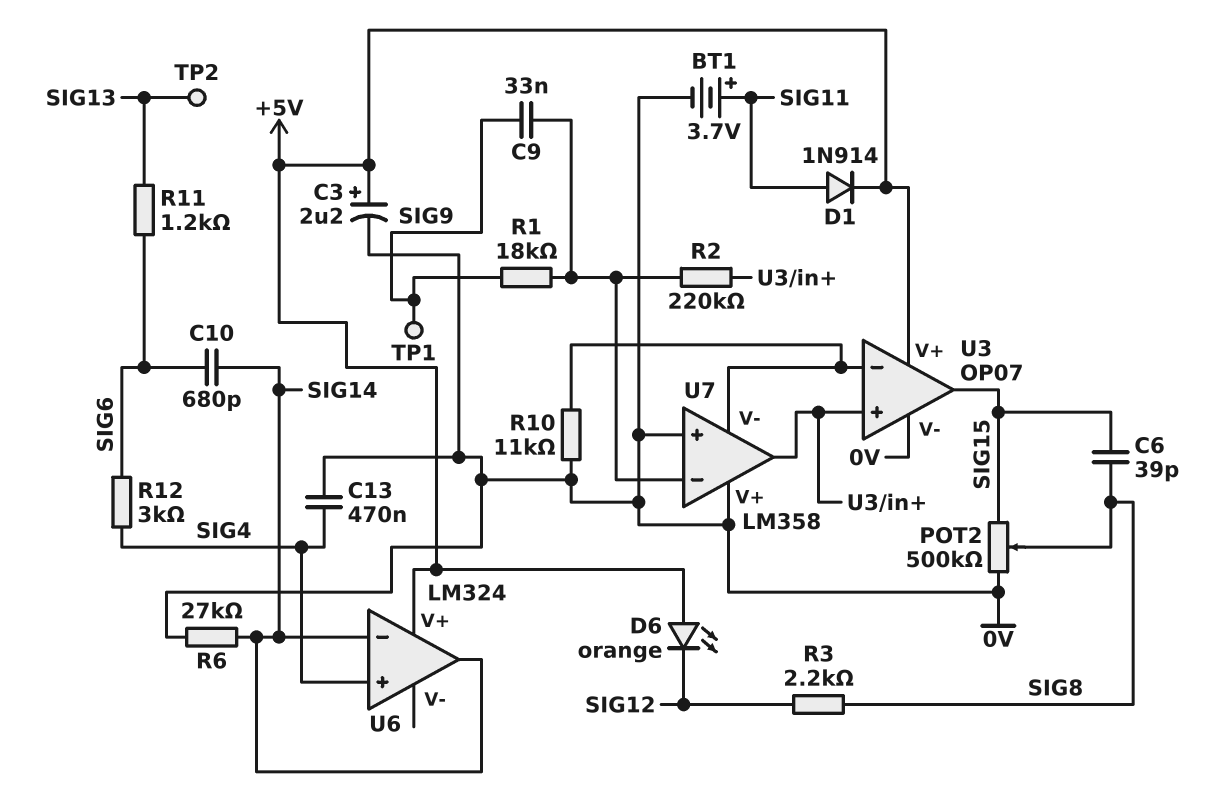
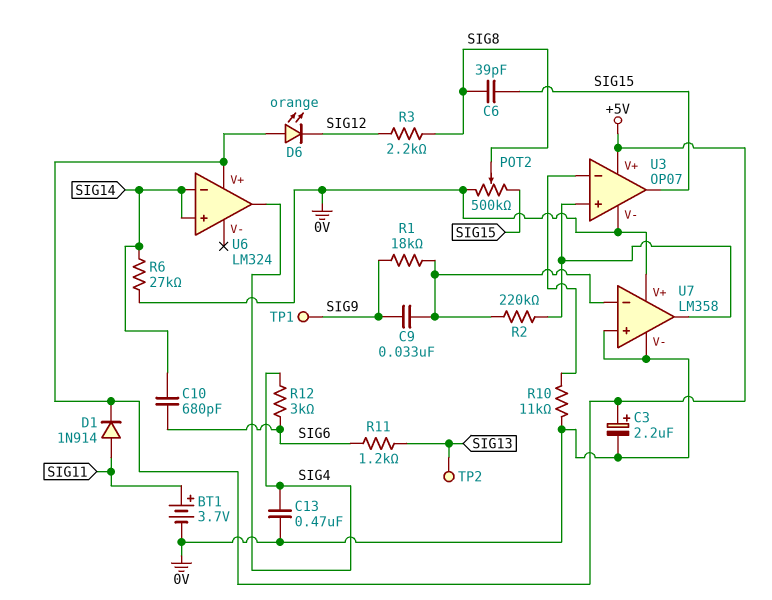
U6 pin in+: SIG4 -> SIG14
U6 pin out: SIG14 -> SIG4
U7 pin V-: U3/in- -> 0V

